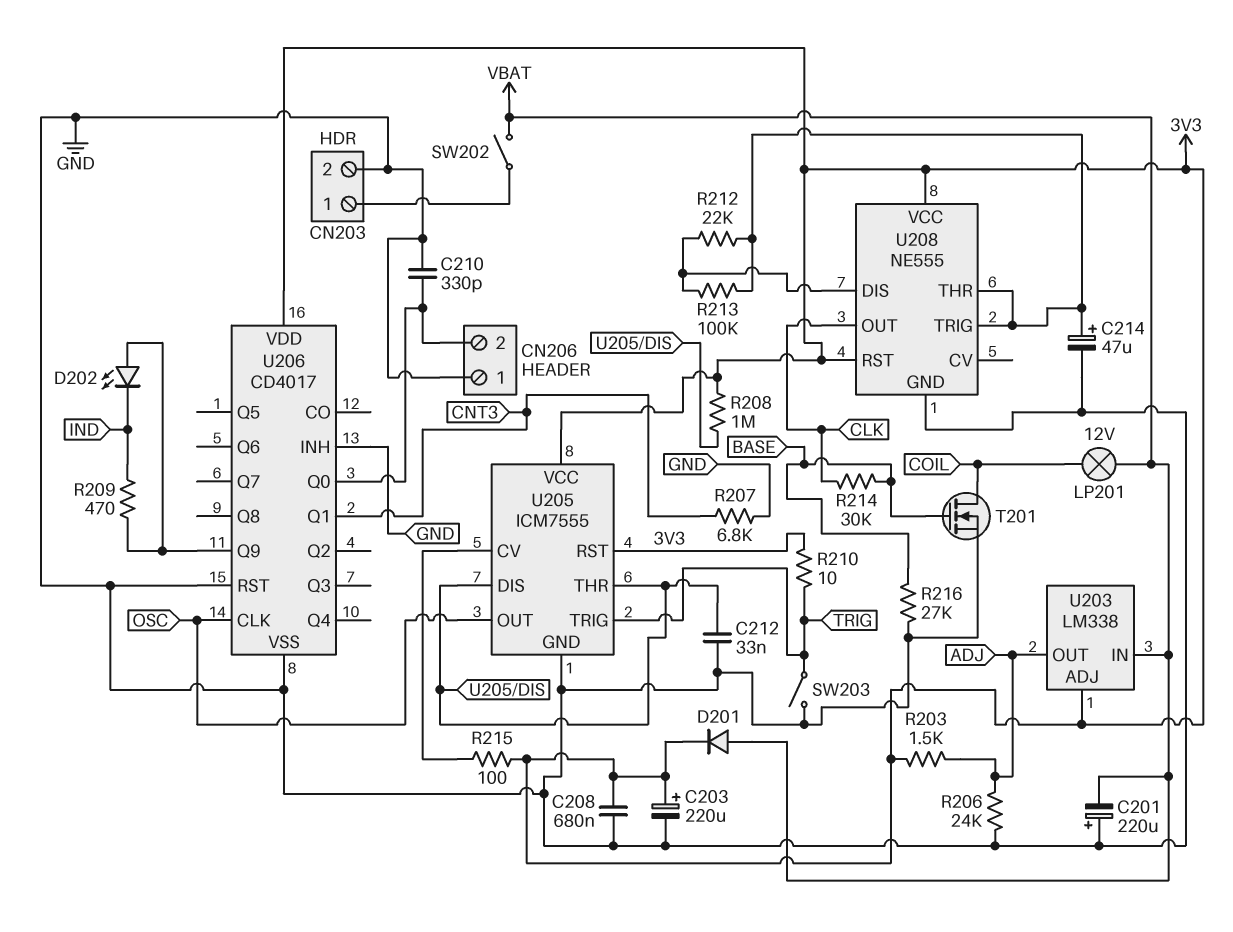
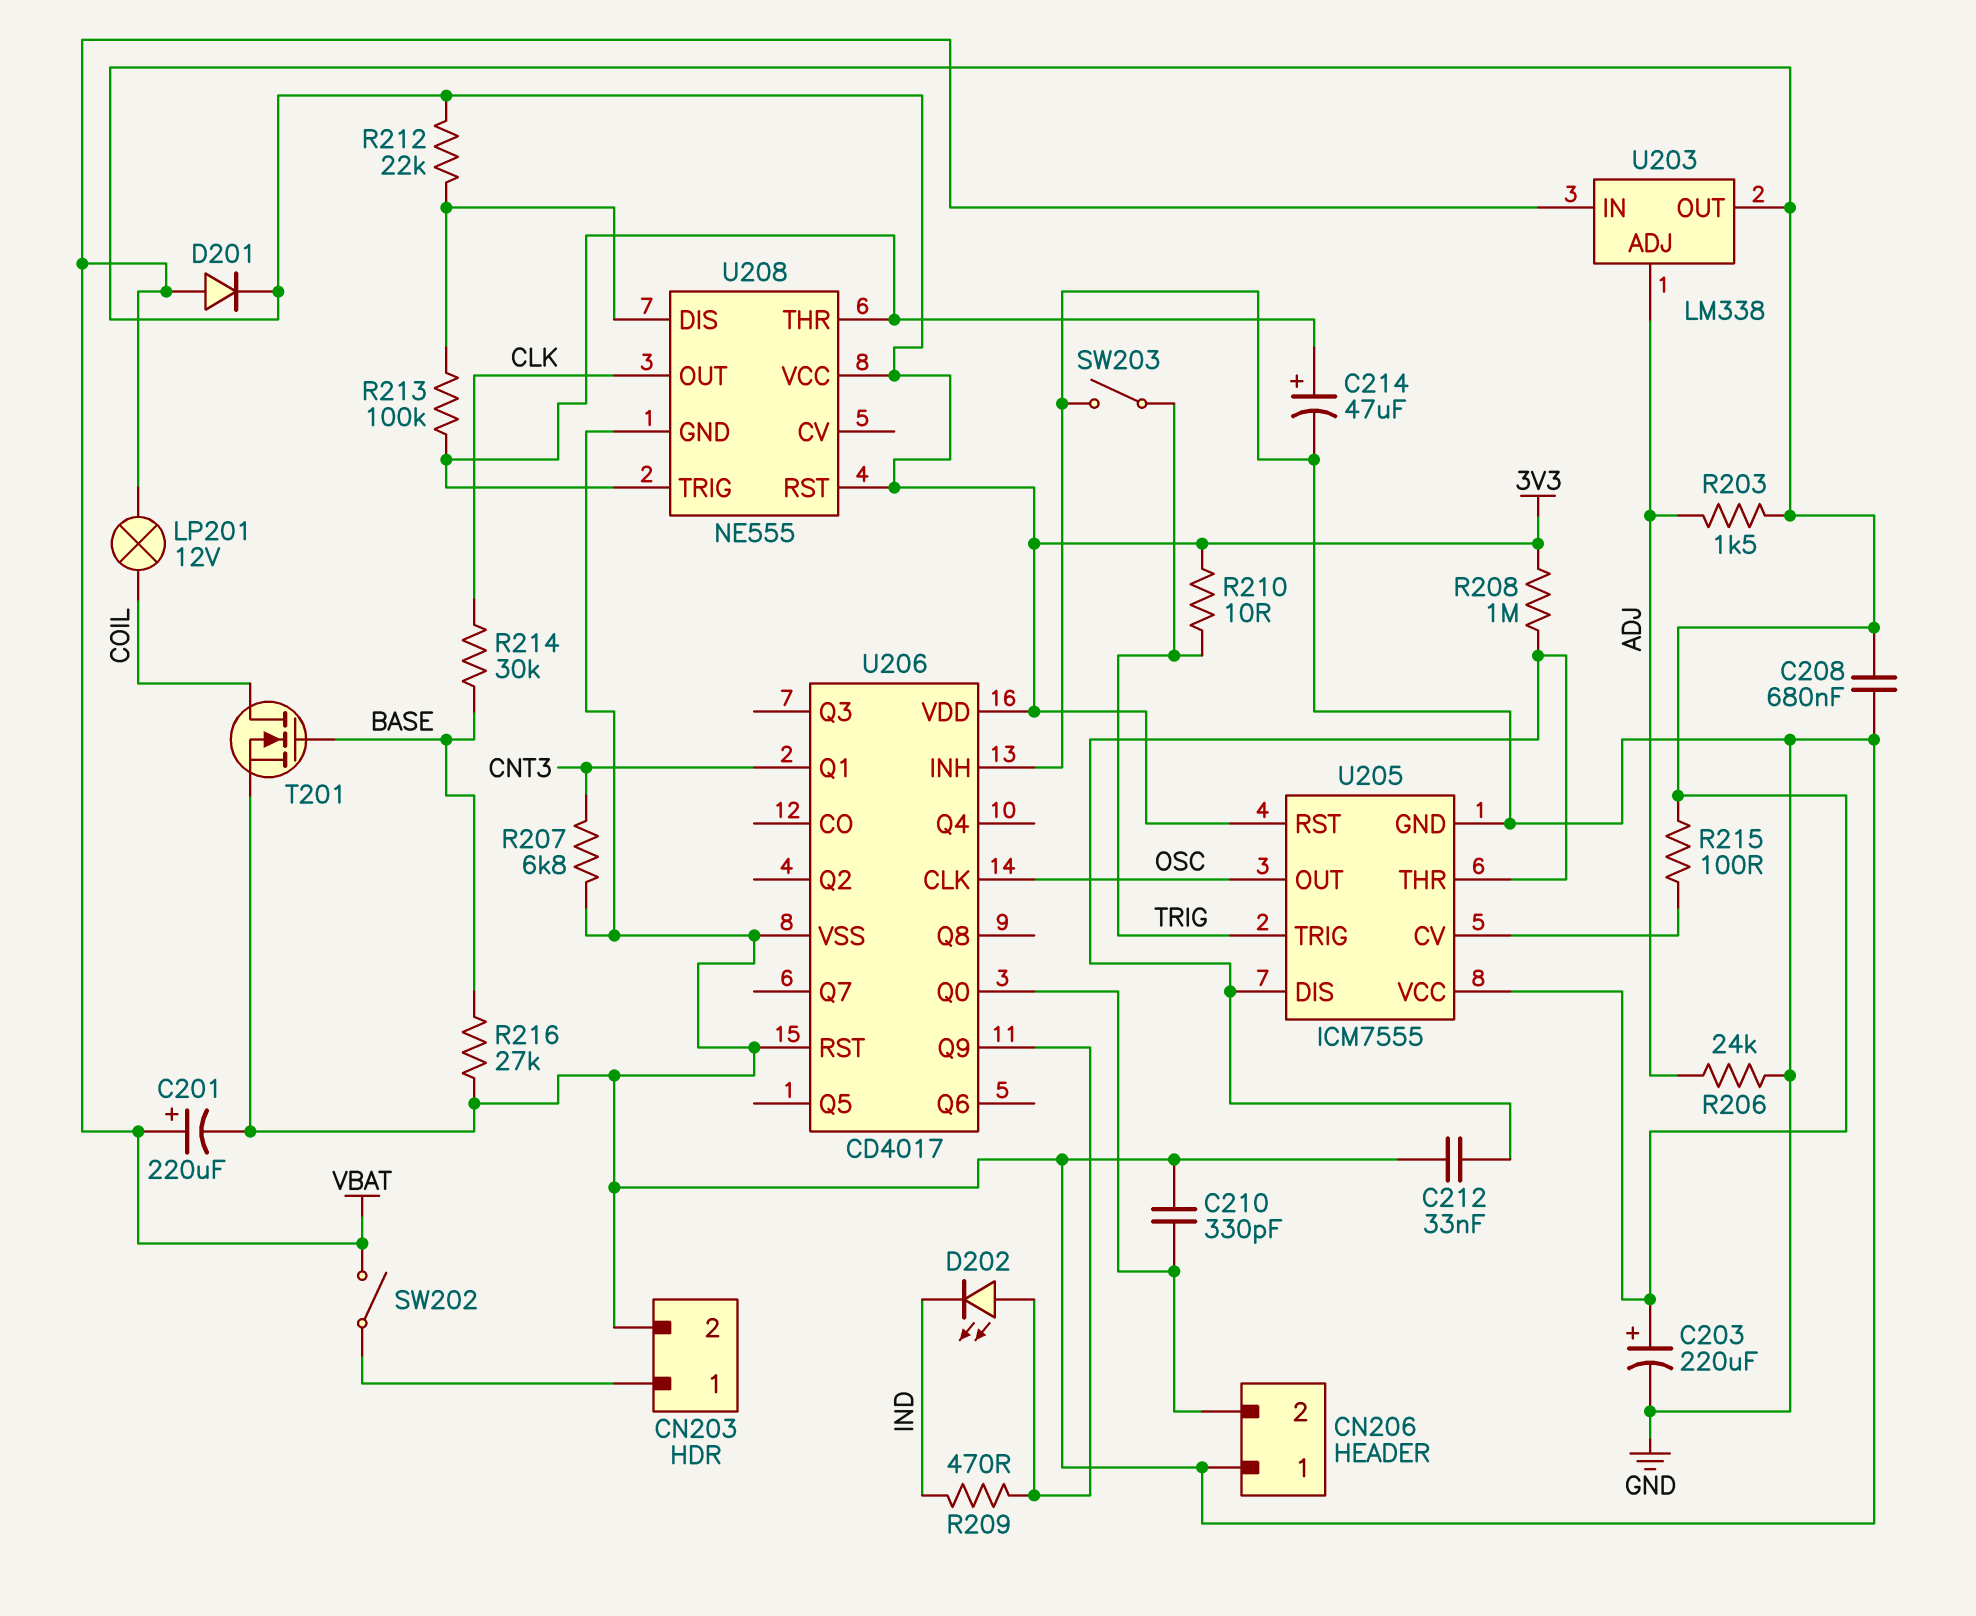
C201: 220uF (plus GND, minus VBAT) -> 220uF (plus VBAT, minus GND)
R212: 22k (U208/DIS, U208/THR) -> 22k (3V3, U208/DIS)
U203 pin ADJ: 3V3 -> ADJ
U203 pin OUT: ADJ -> 3V3

